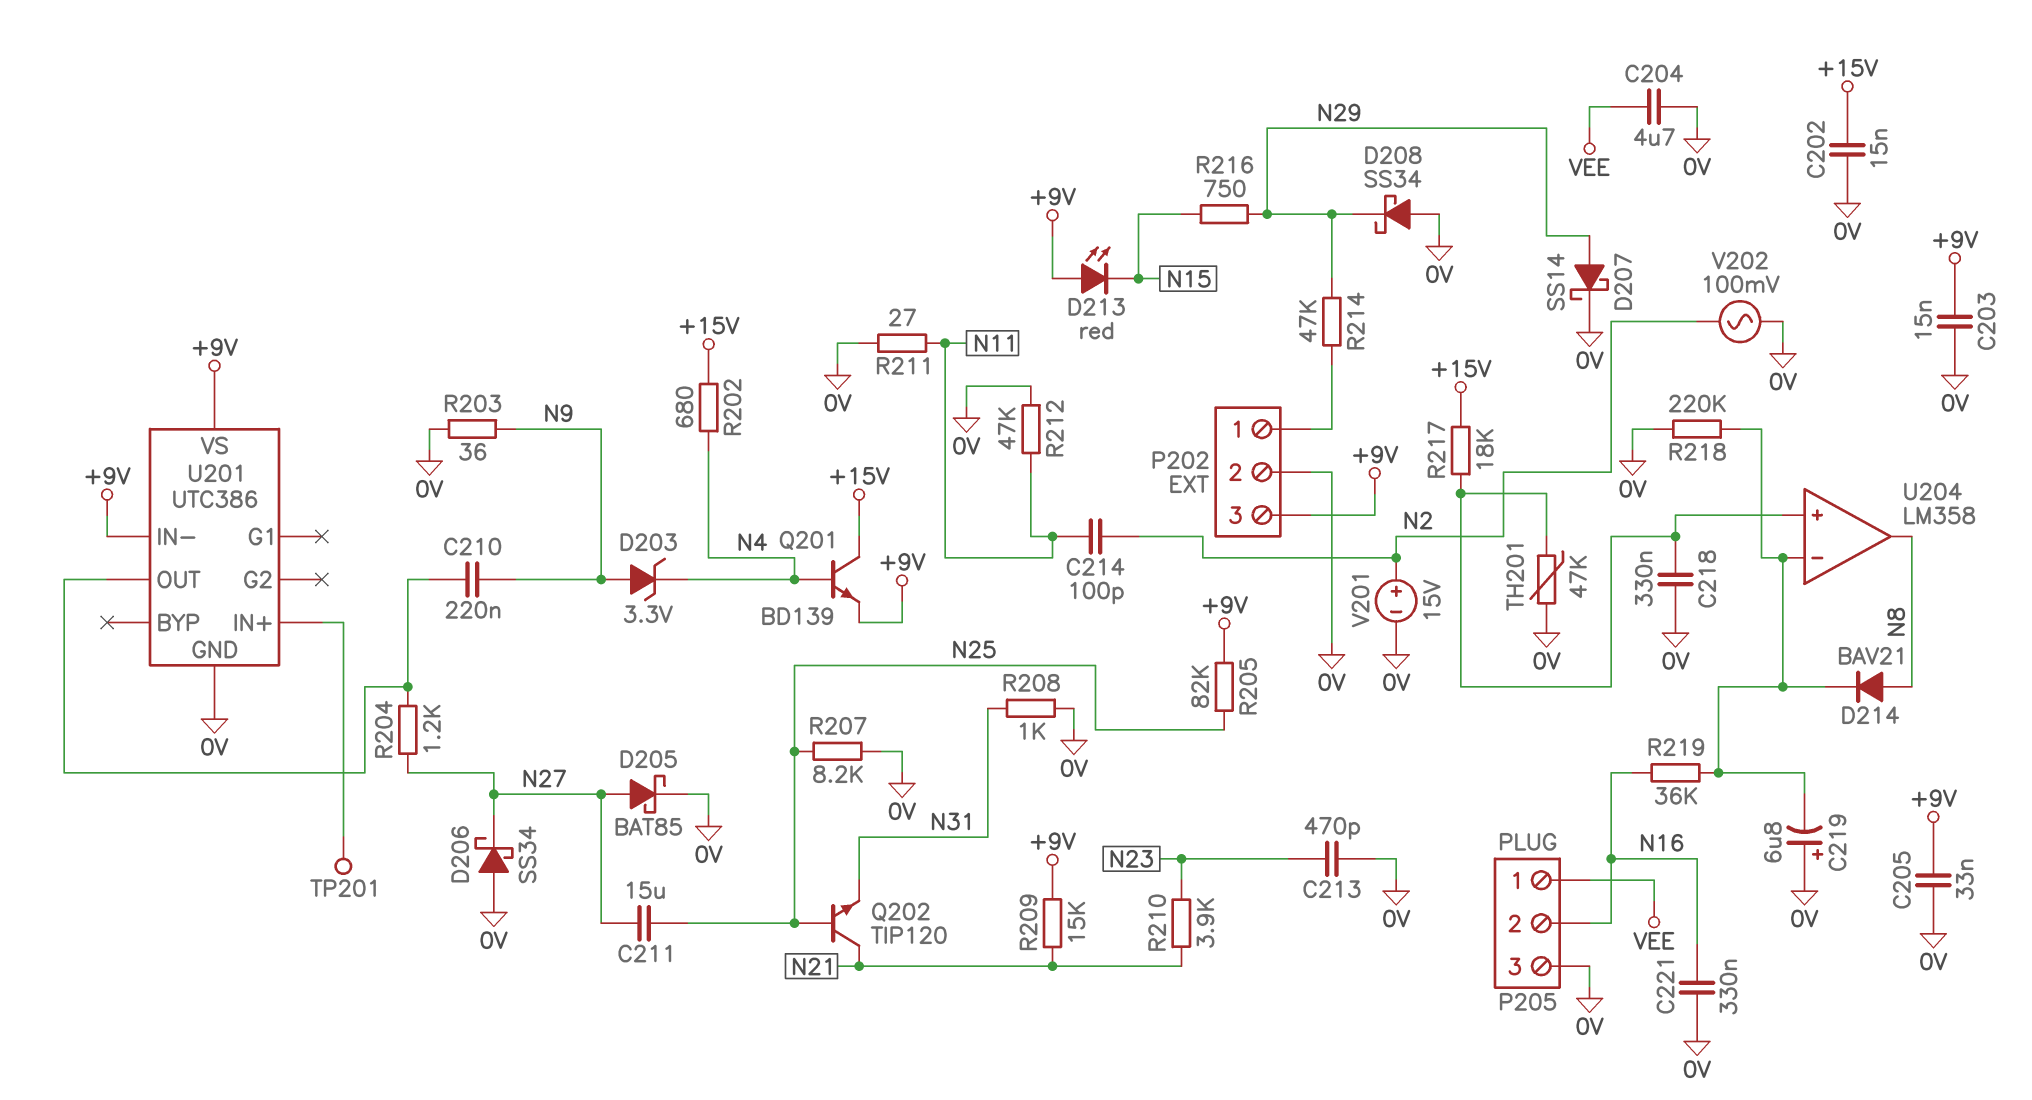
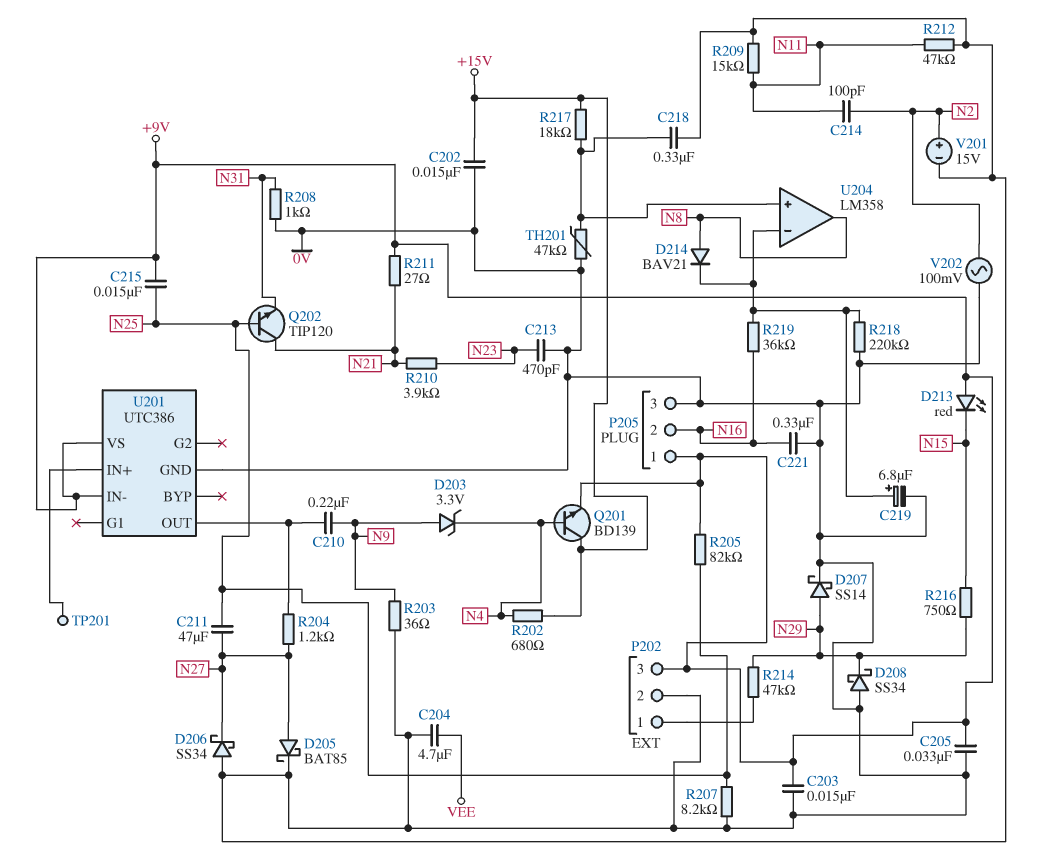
C211: 15uF (N25, N27) -> 47uF (N25, N27)
C215: none -> 15nF (+9V, N25)
C219: 6.8uF (plus 0V, minus U204/in-) -> 6.8uF (plus U204/in-, minus 0V)
P205 pin 1: VEE -> +9V
R209: 15k (+9V, N21) -> 15k (0V, N11)
R211: 27 (0V, N11) -> 27 (+9V, N21)

